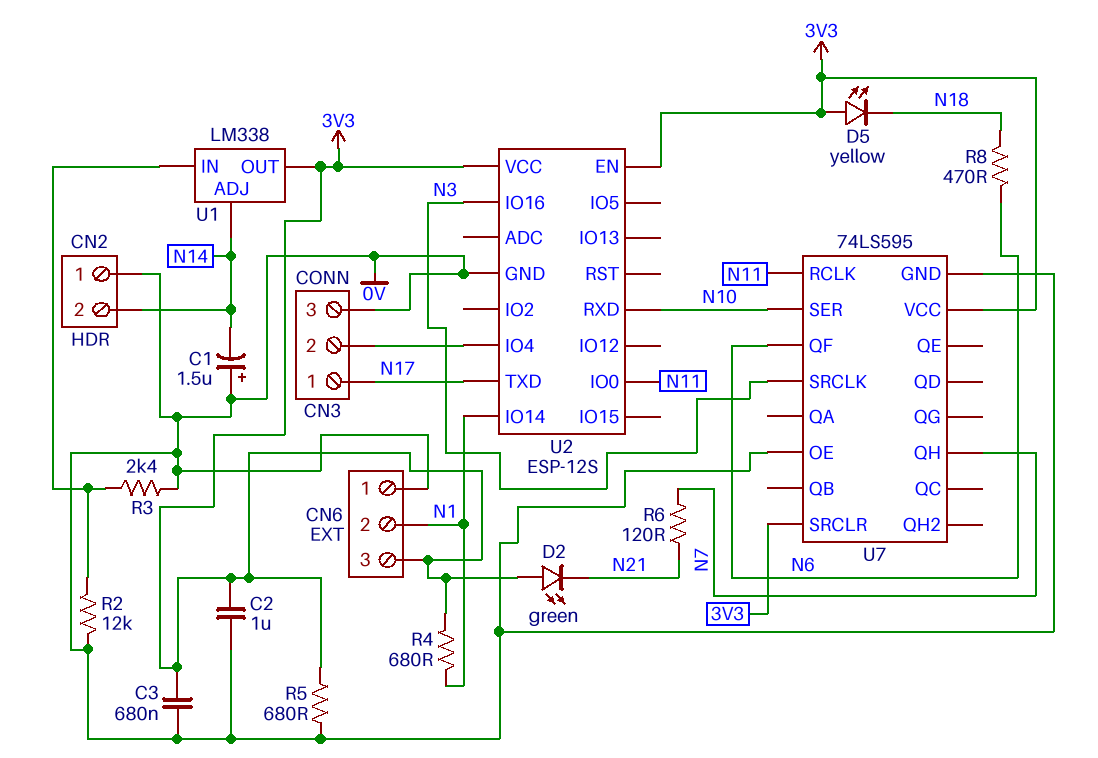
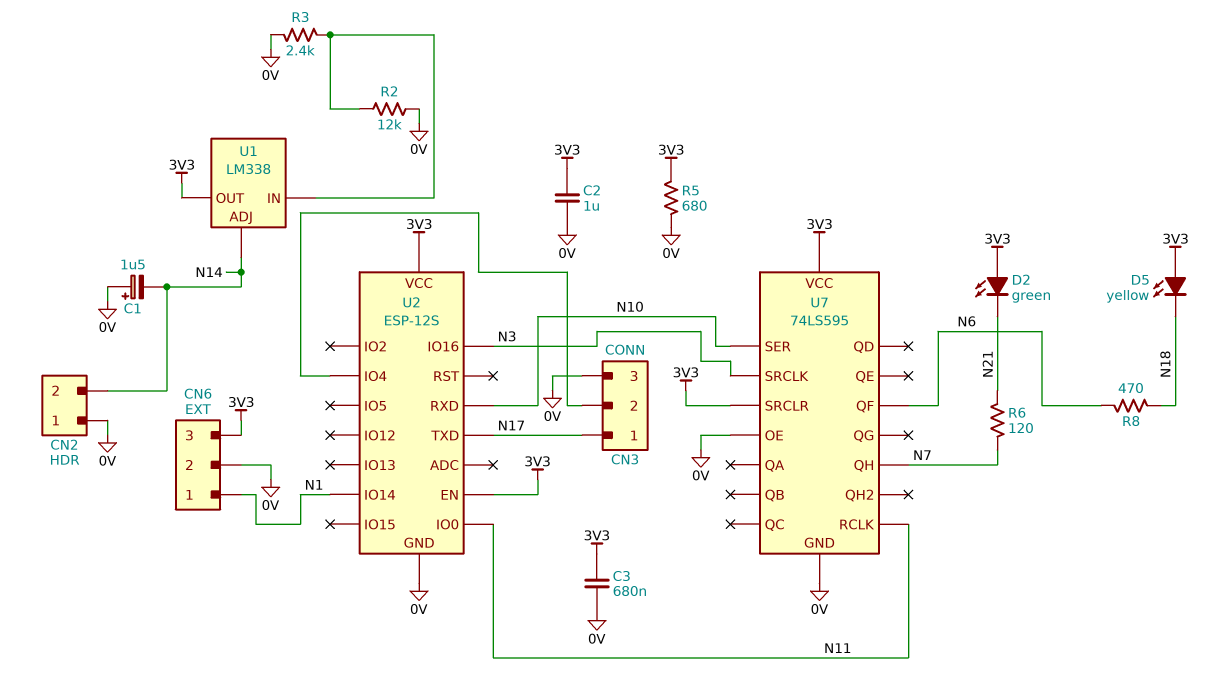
CN6 pin 1: 0V -> N1
CN6 pin 2: N1 -> 0V
R4: 680 (3V3, N1) -> none

